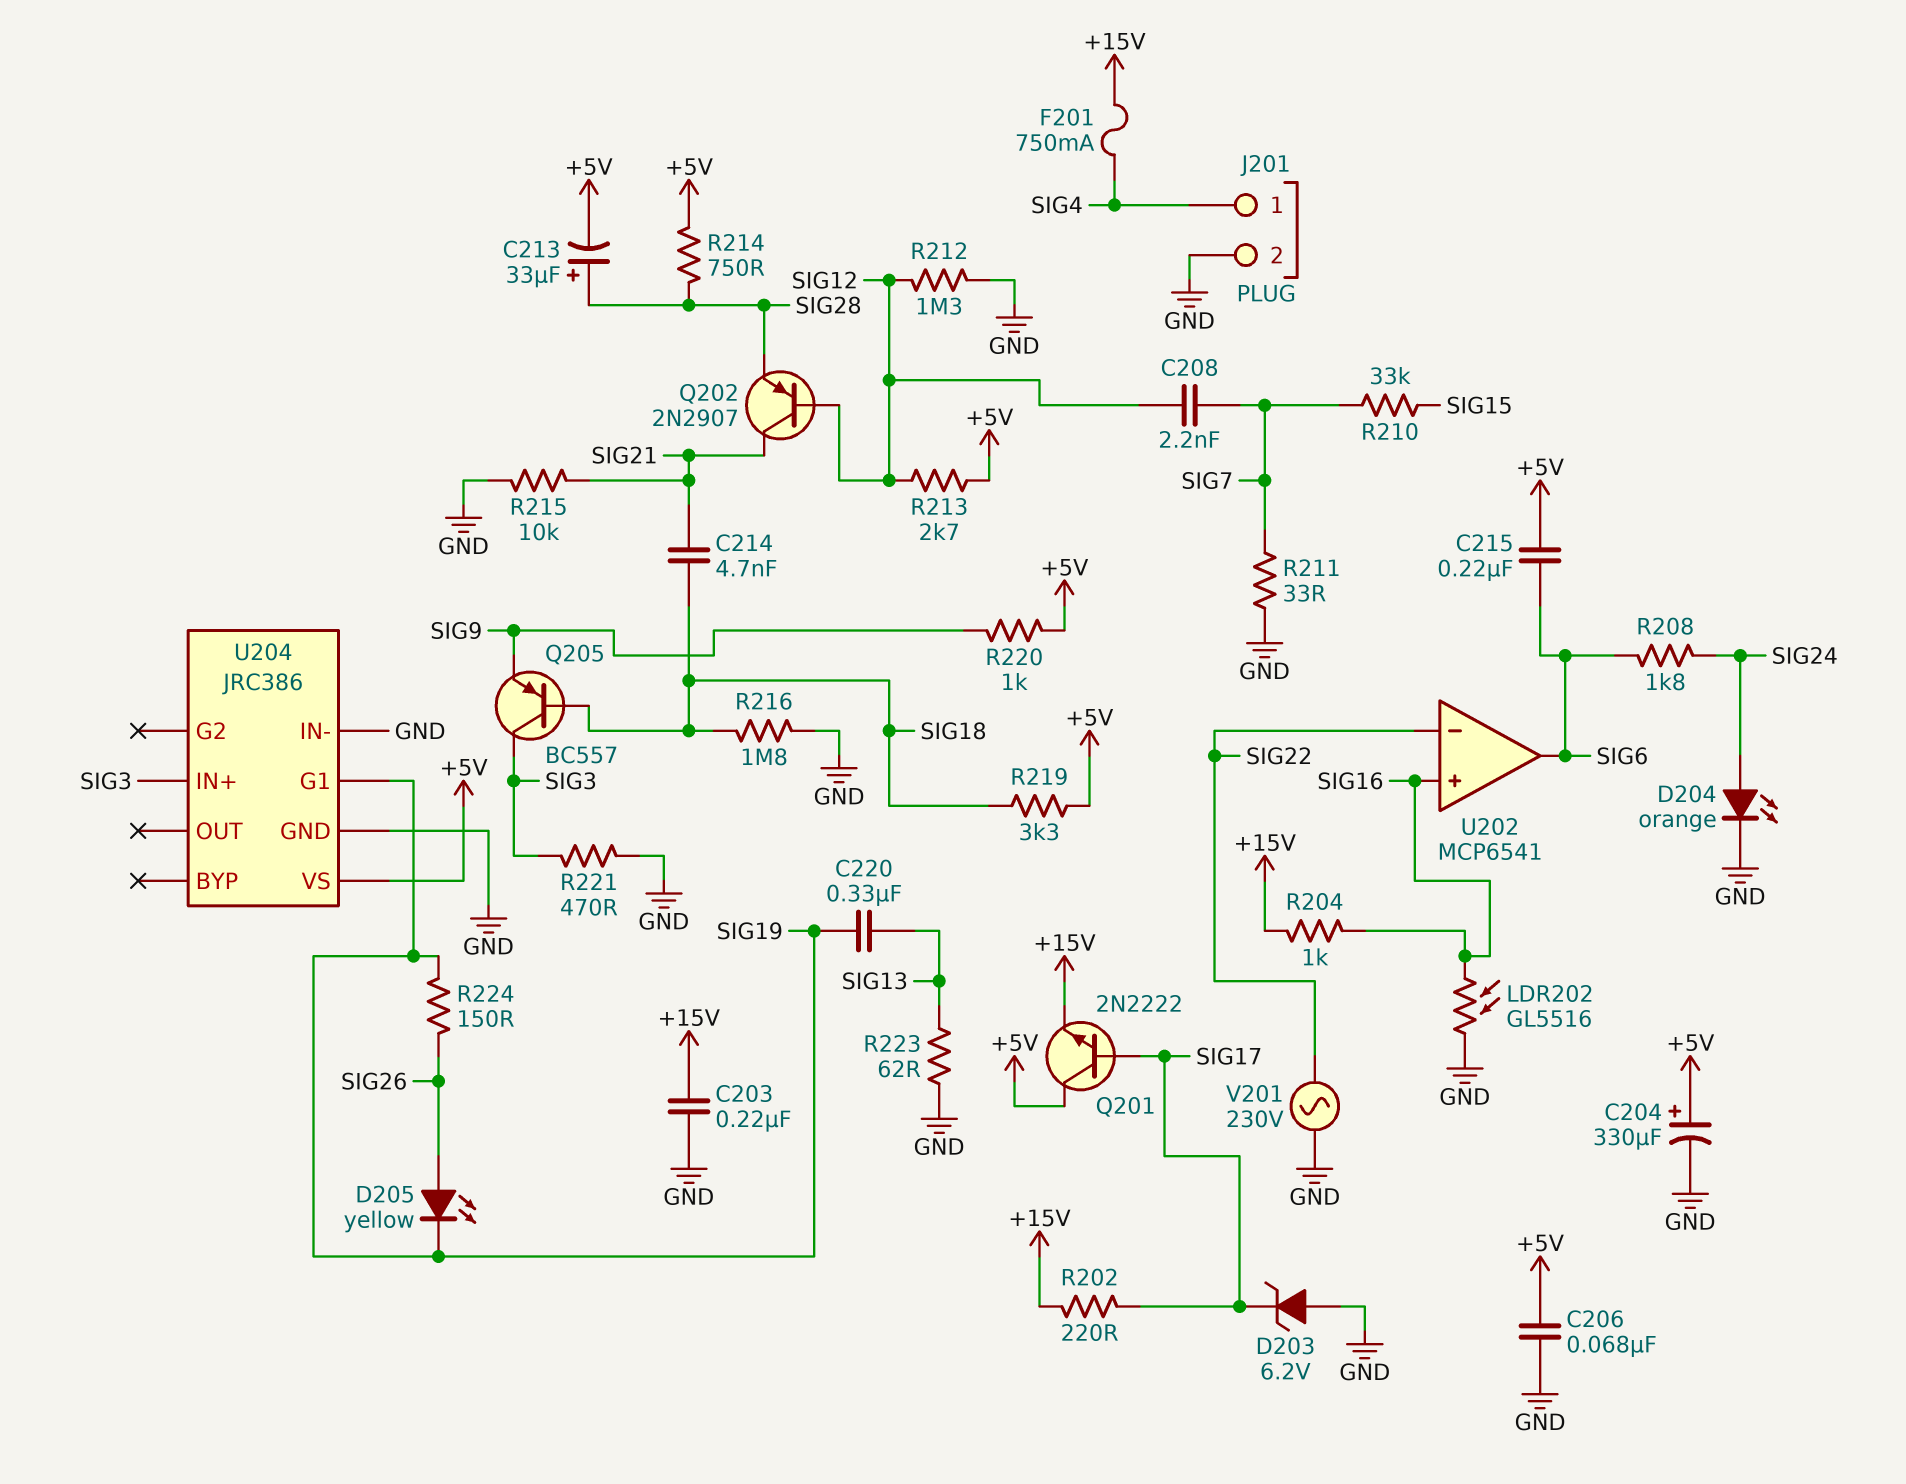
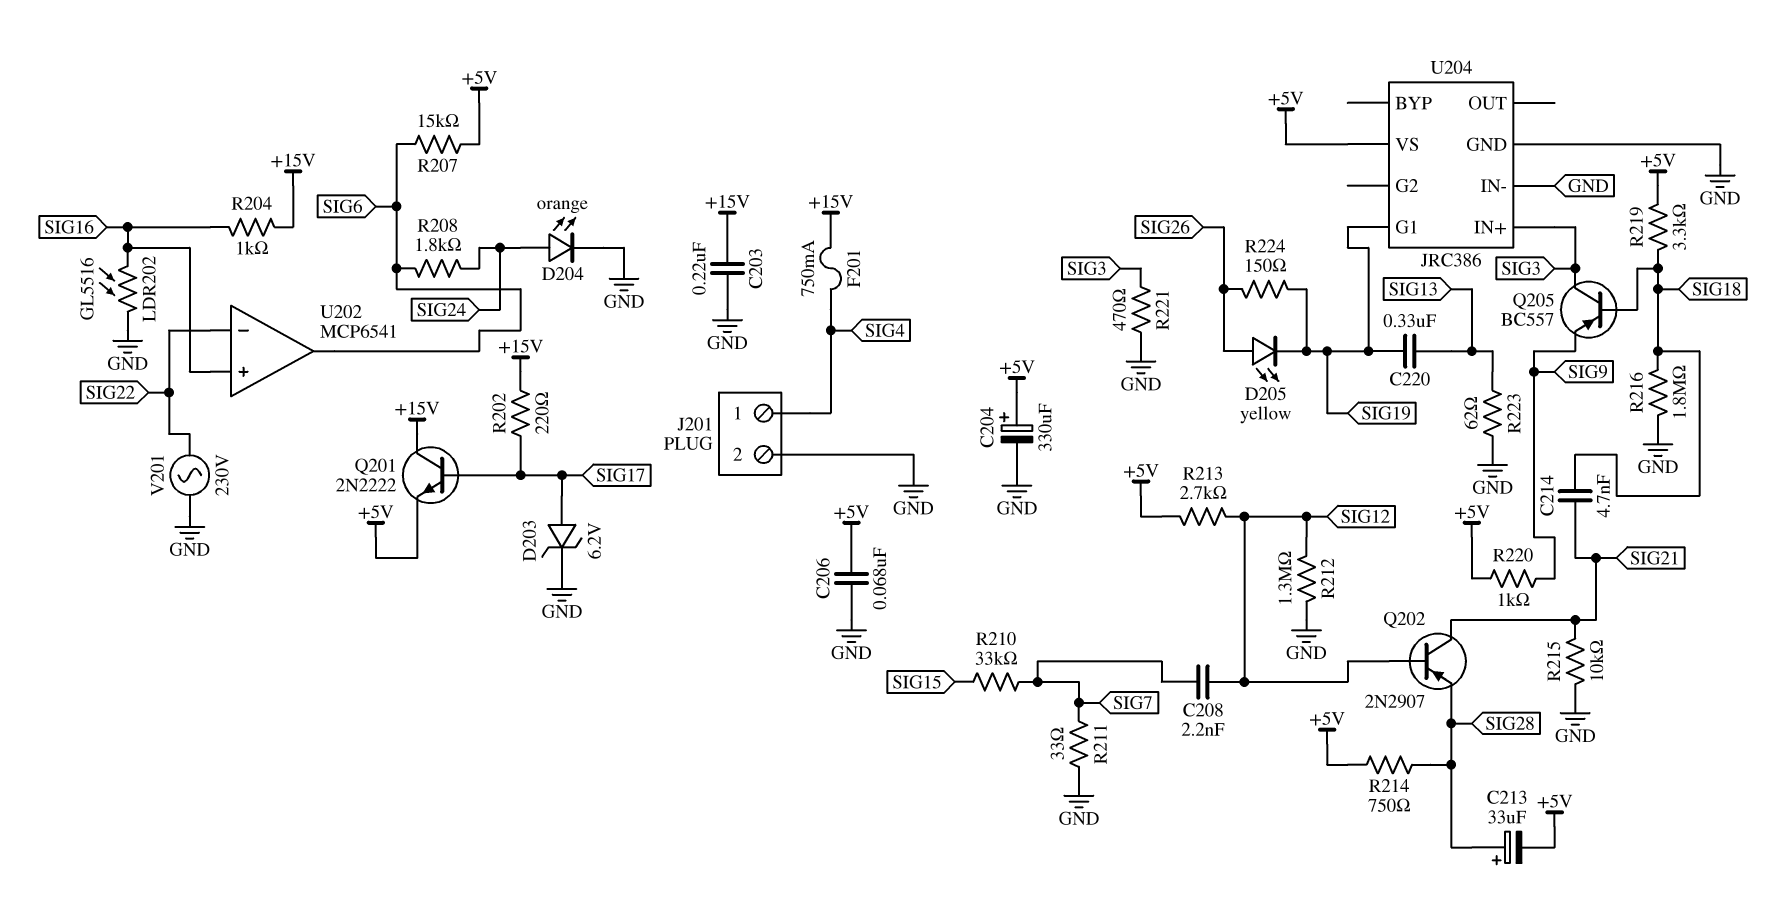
C215: 220nF (+5V, SIG6) -> none
D203: zener 6.2V (A GND, K SIG17) -> zener 6.2V (A SIG17, K GND)
Q201: NPN 2N2222 (B SIG17, C +5V, E +15V) -> NPN 2N2222 (B SIG17, C +15V, E +5V)
R207: none -> 15k (+5V, SIG6)

